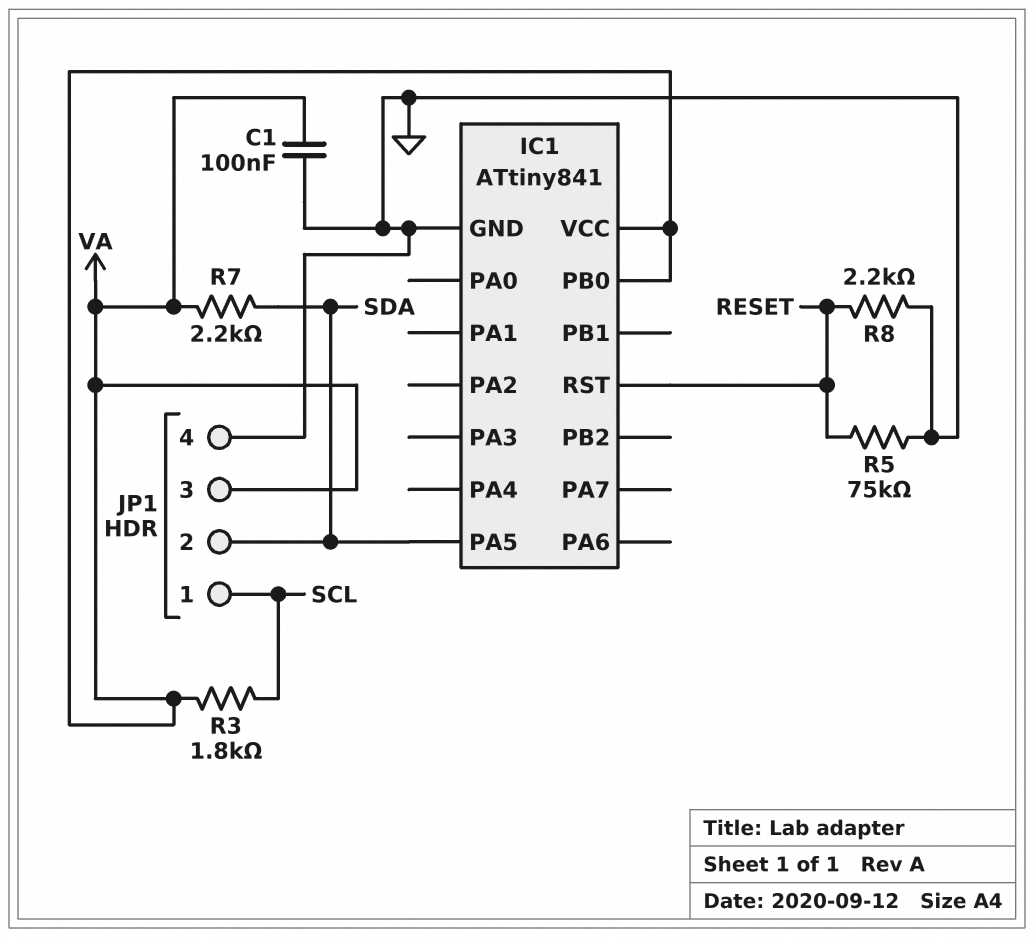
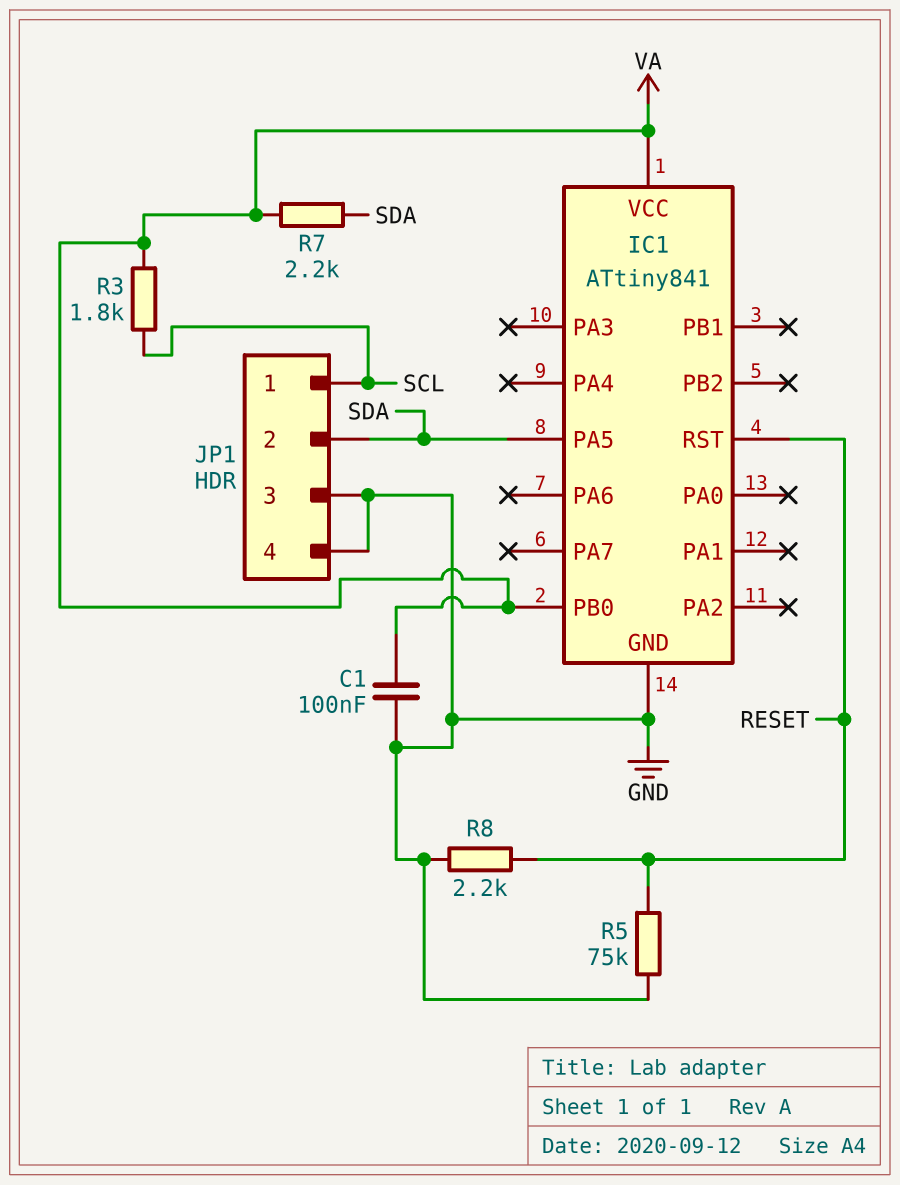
JP1 pin 3: VA -> GND

